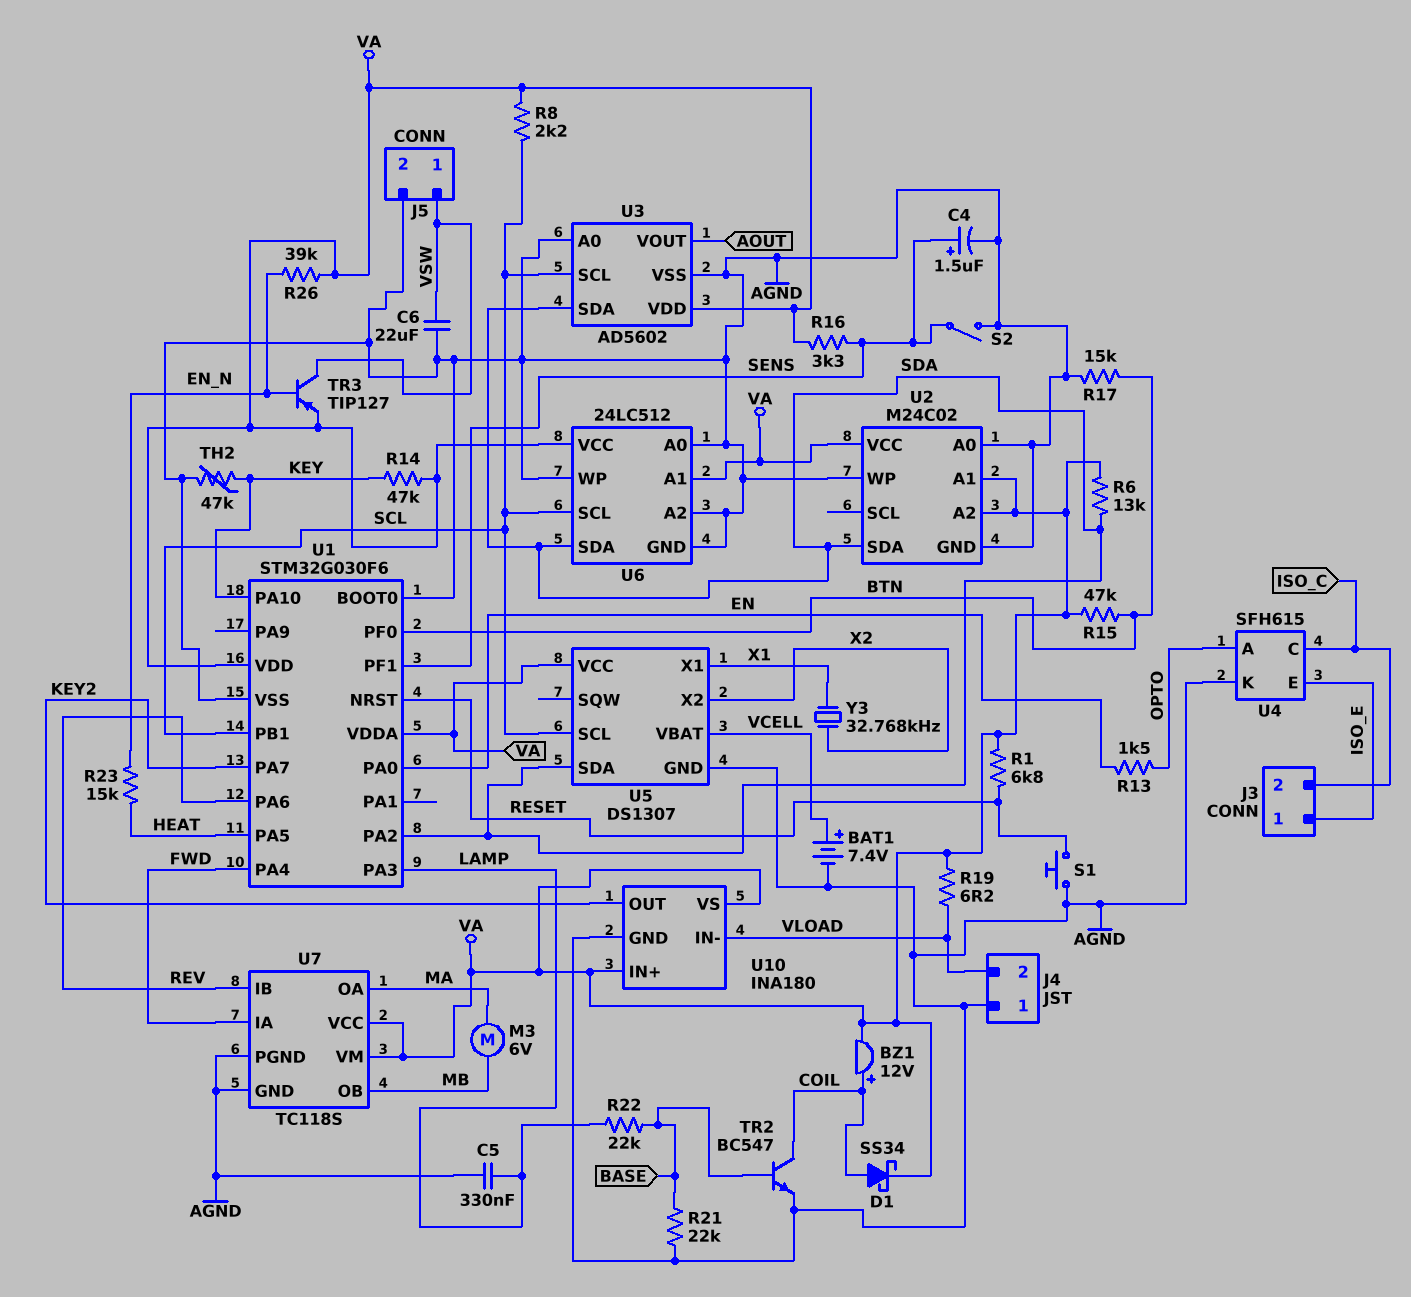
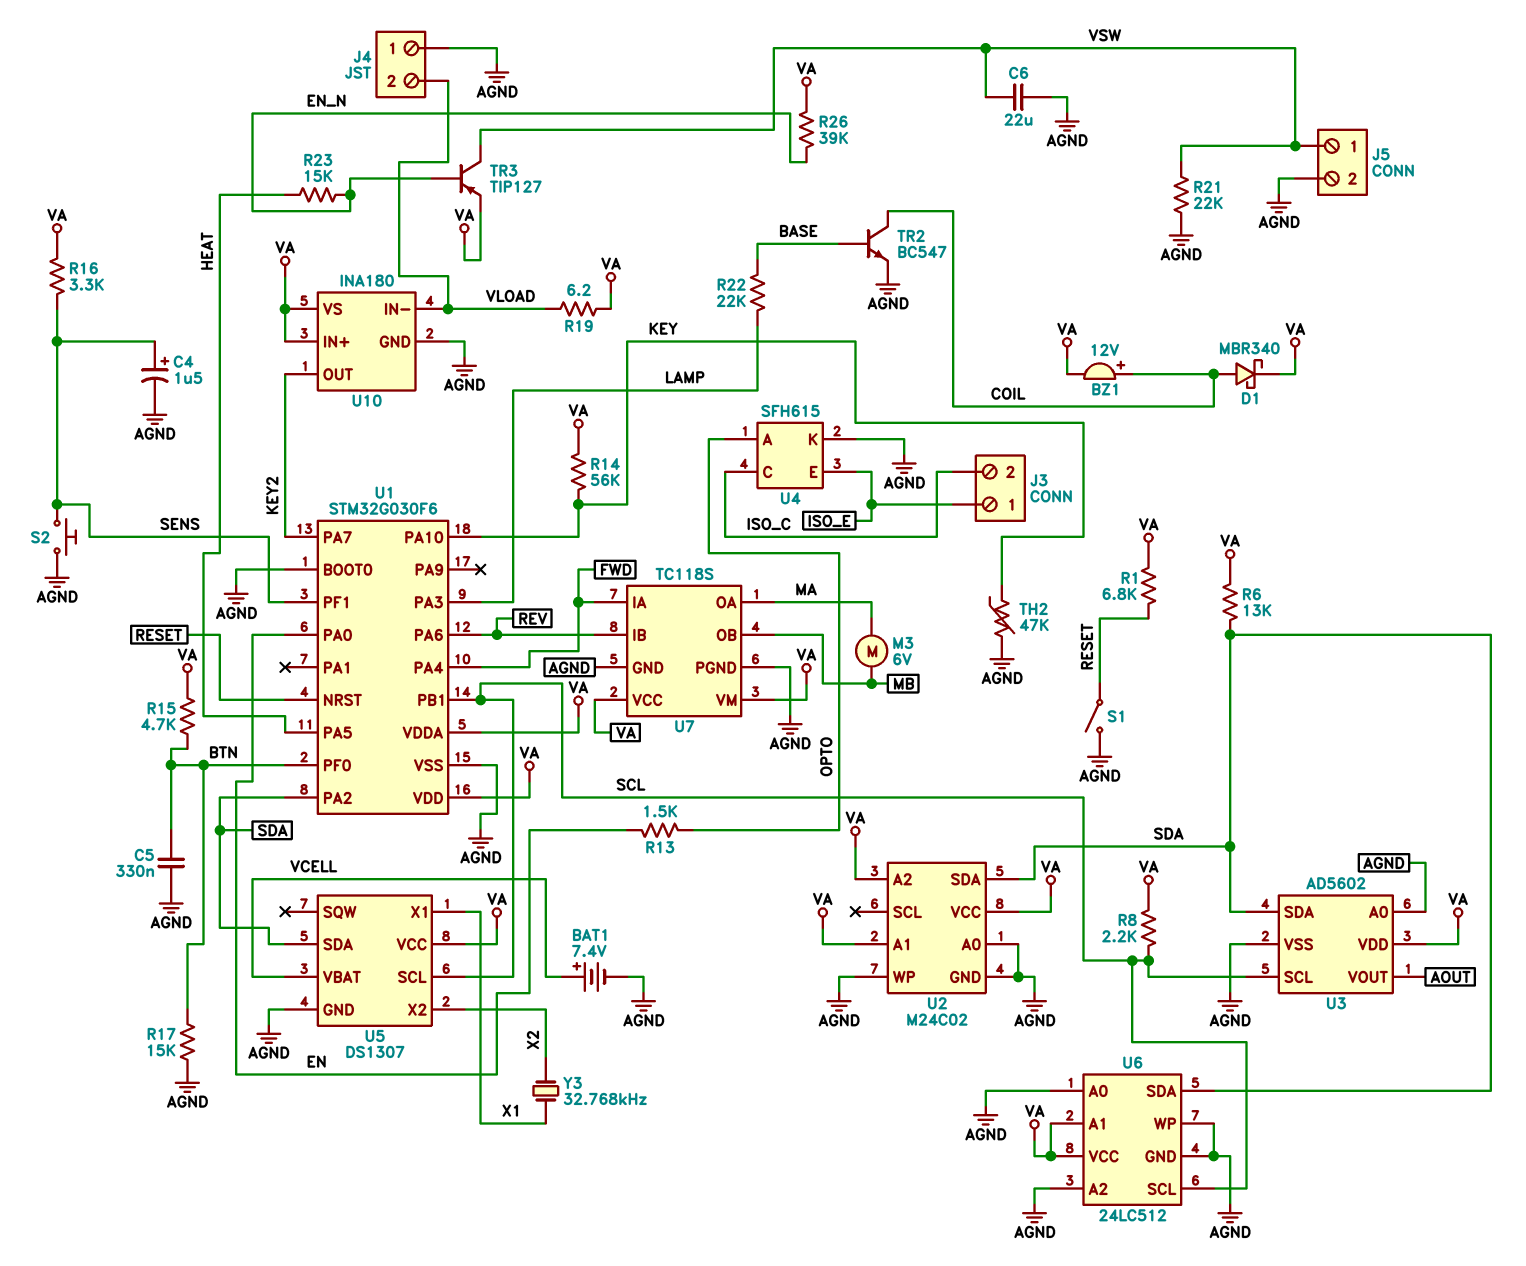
C5: 330nF (AGND, LAMP) -> 330nF (AGND, BTN)
D1: schottky SS34 (A COIL, K VA) -> schottky MBR340 (A COIL, K VA)
R14: 47k (KEY, VA) -> 56k (KEY, VA)
R15: 47k (BTN, VA) -> 4.7k (BTN, VA)
R21: 22k (AGND, BASE) -> 22k (AGND, VSW)
S1: button (AGND, RESET) -> switch (AGND, RESET)
S2: switch (AGND, SENS) -> button (AGND, SENS)

